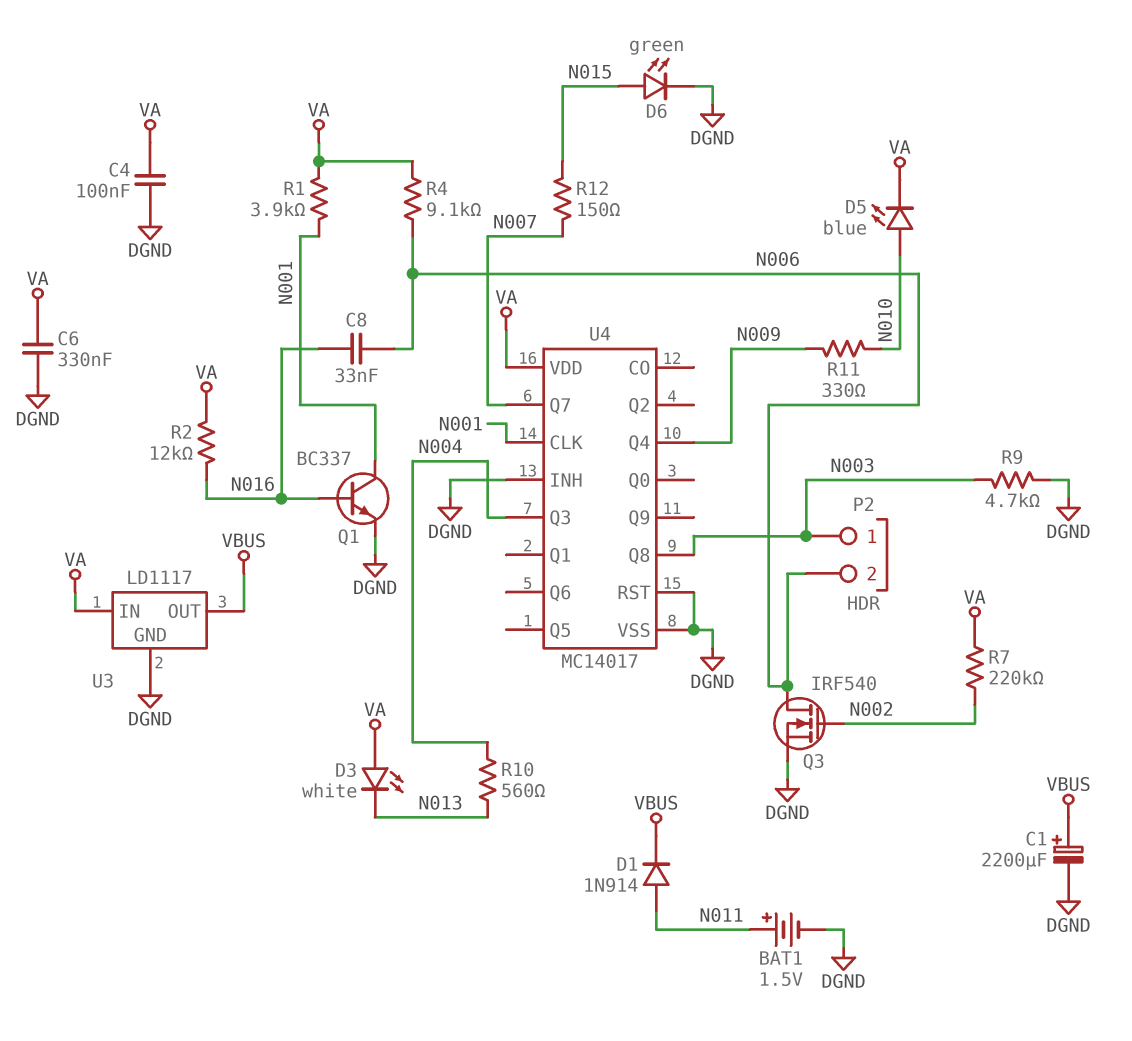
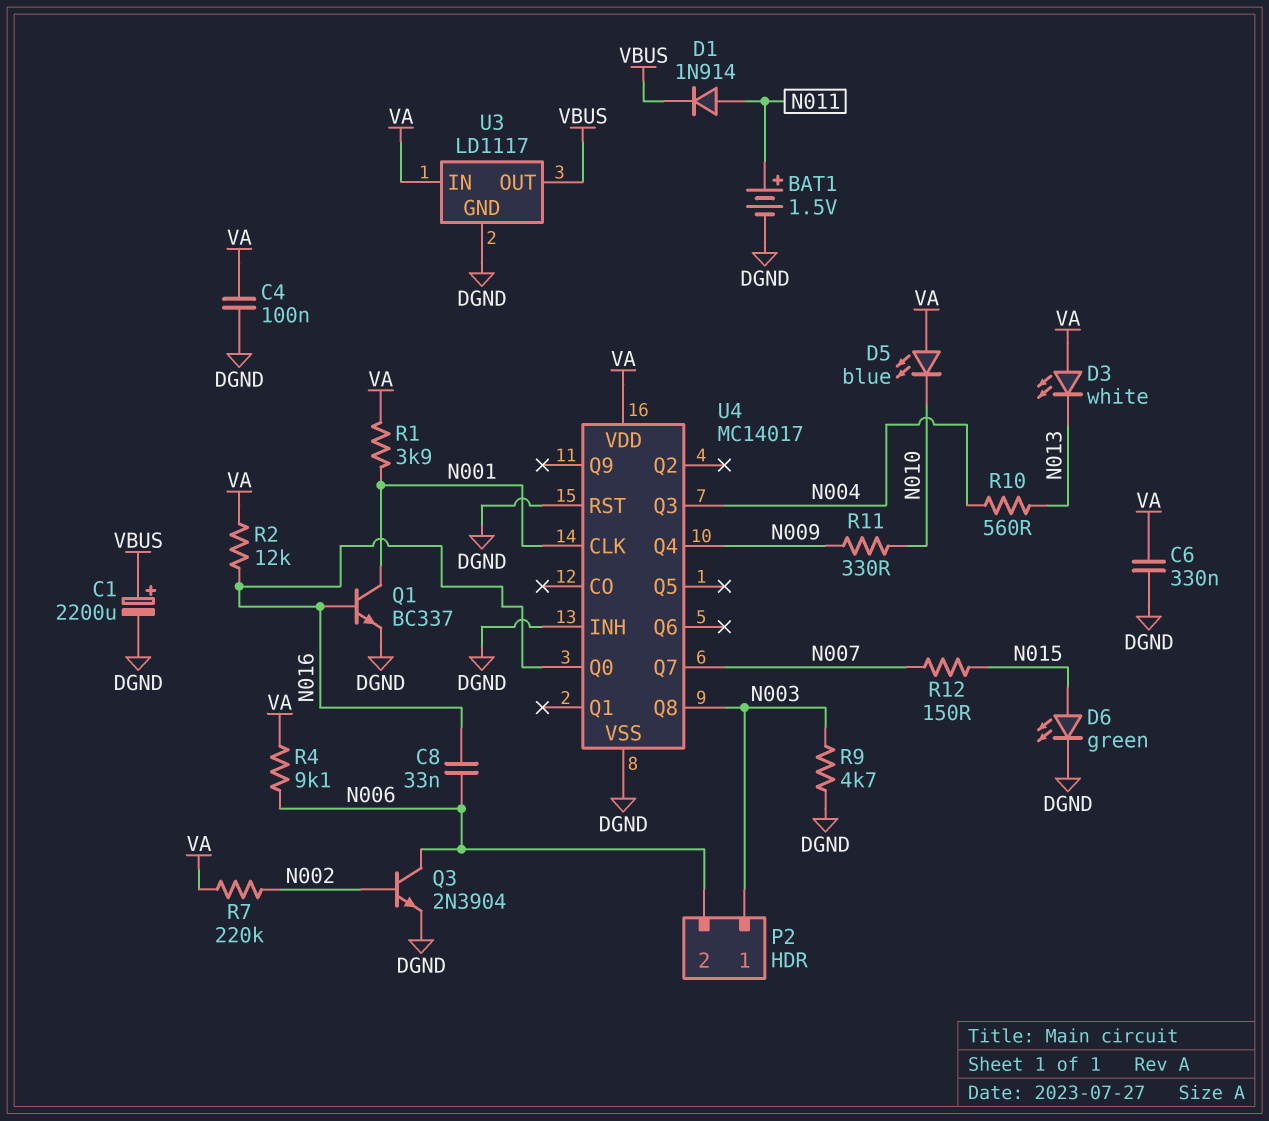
D5: LED blue (A N010, K VA) -> LED blue (A VA, K N010)
Q3: NMOS IRF540 (G N002, D N006, S DGND) -> NPN 2N3904 (B N002, C N006, E DGND)
U4 pin Q0: none -> N016

